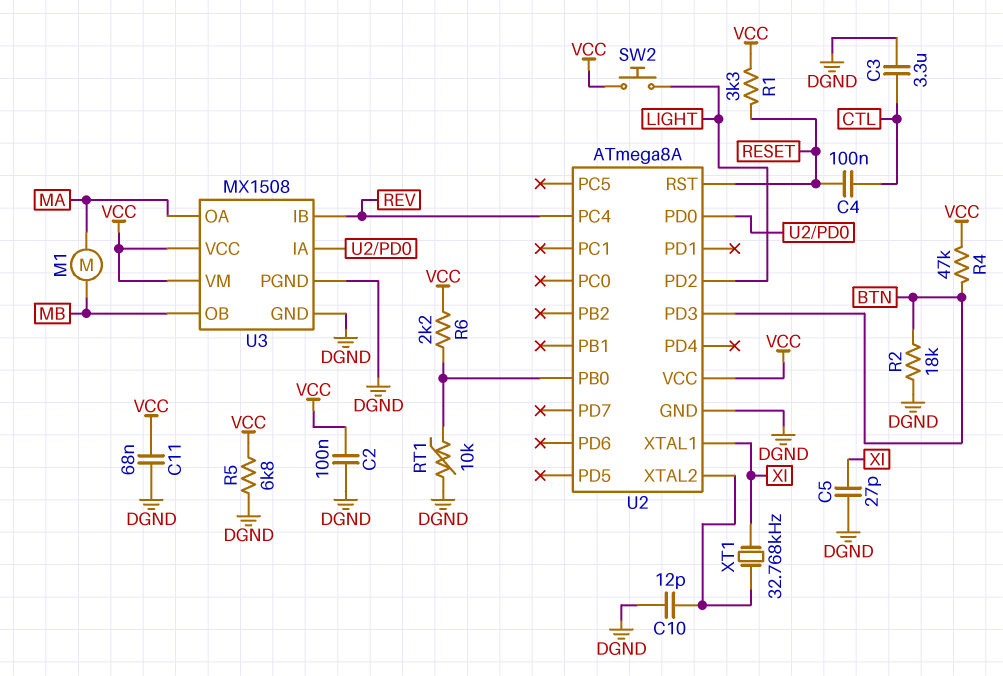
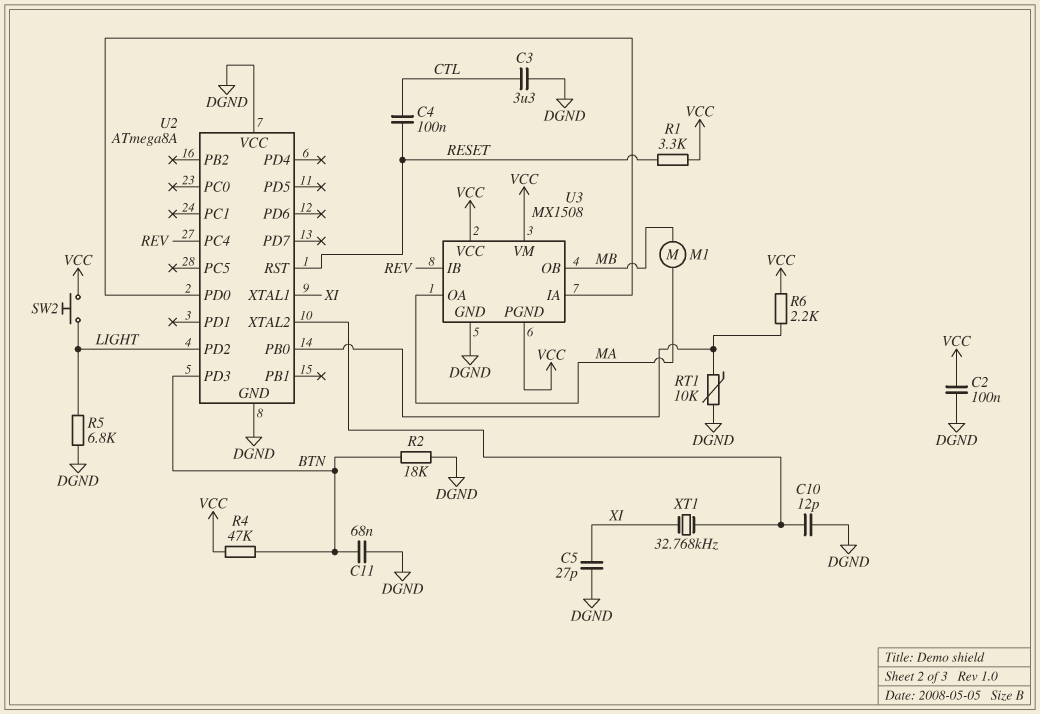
C11: 68nF (DGND, VCC) -> 68nF (BTN, DGND)
R5: 6.8k (DGND, VCC) -> 6.8k (DGND, LIGHT)
U2 pin VCC: VCC -> DGND
U3 pin PGND: DGND -> VCC

